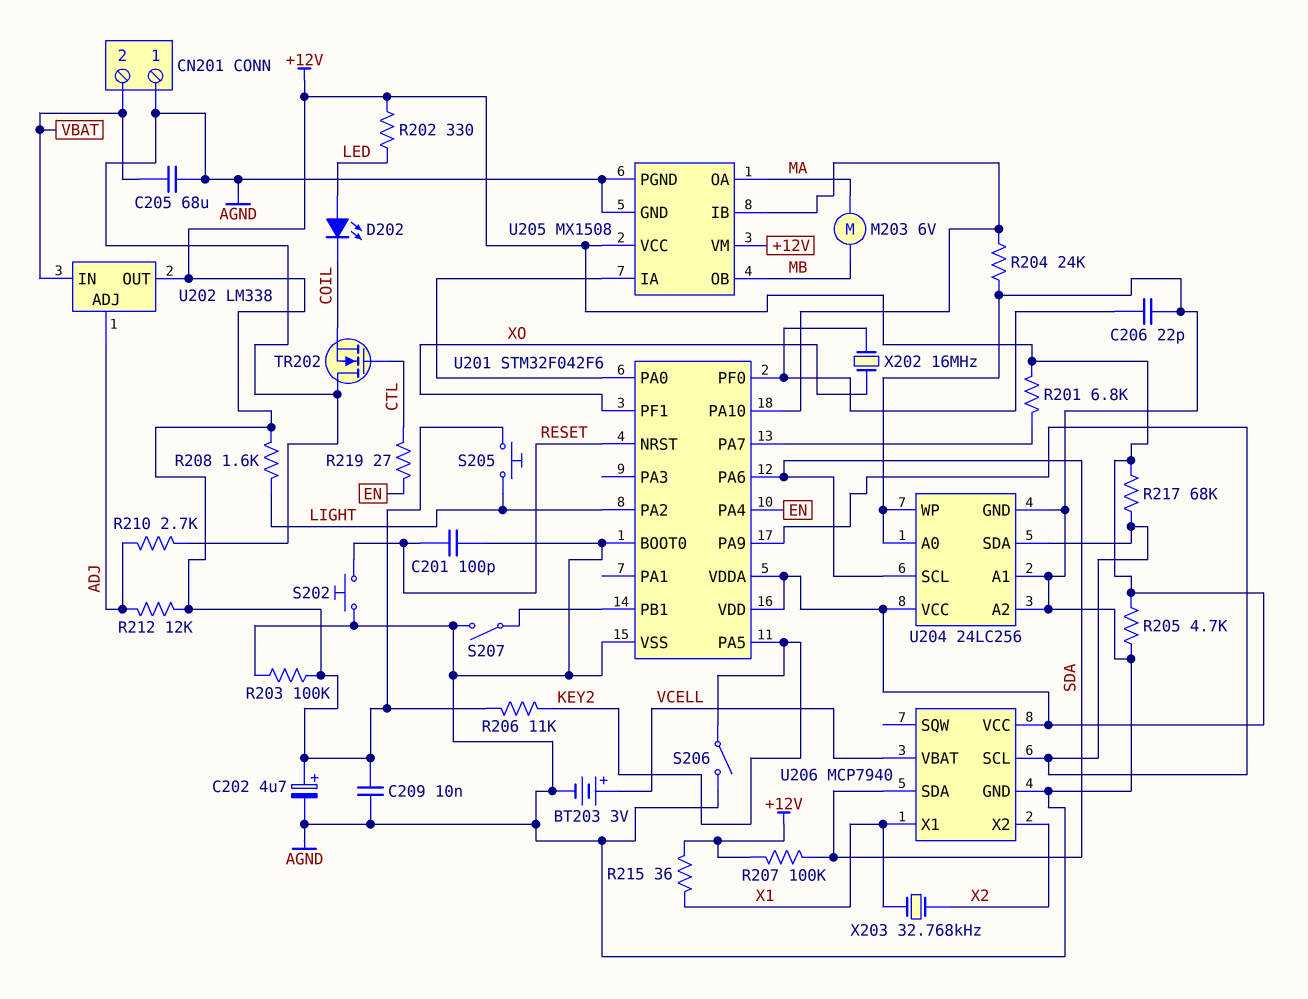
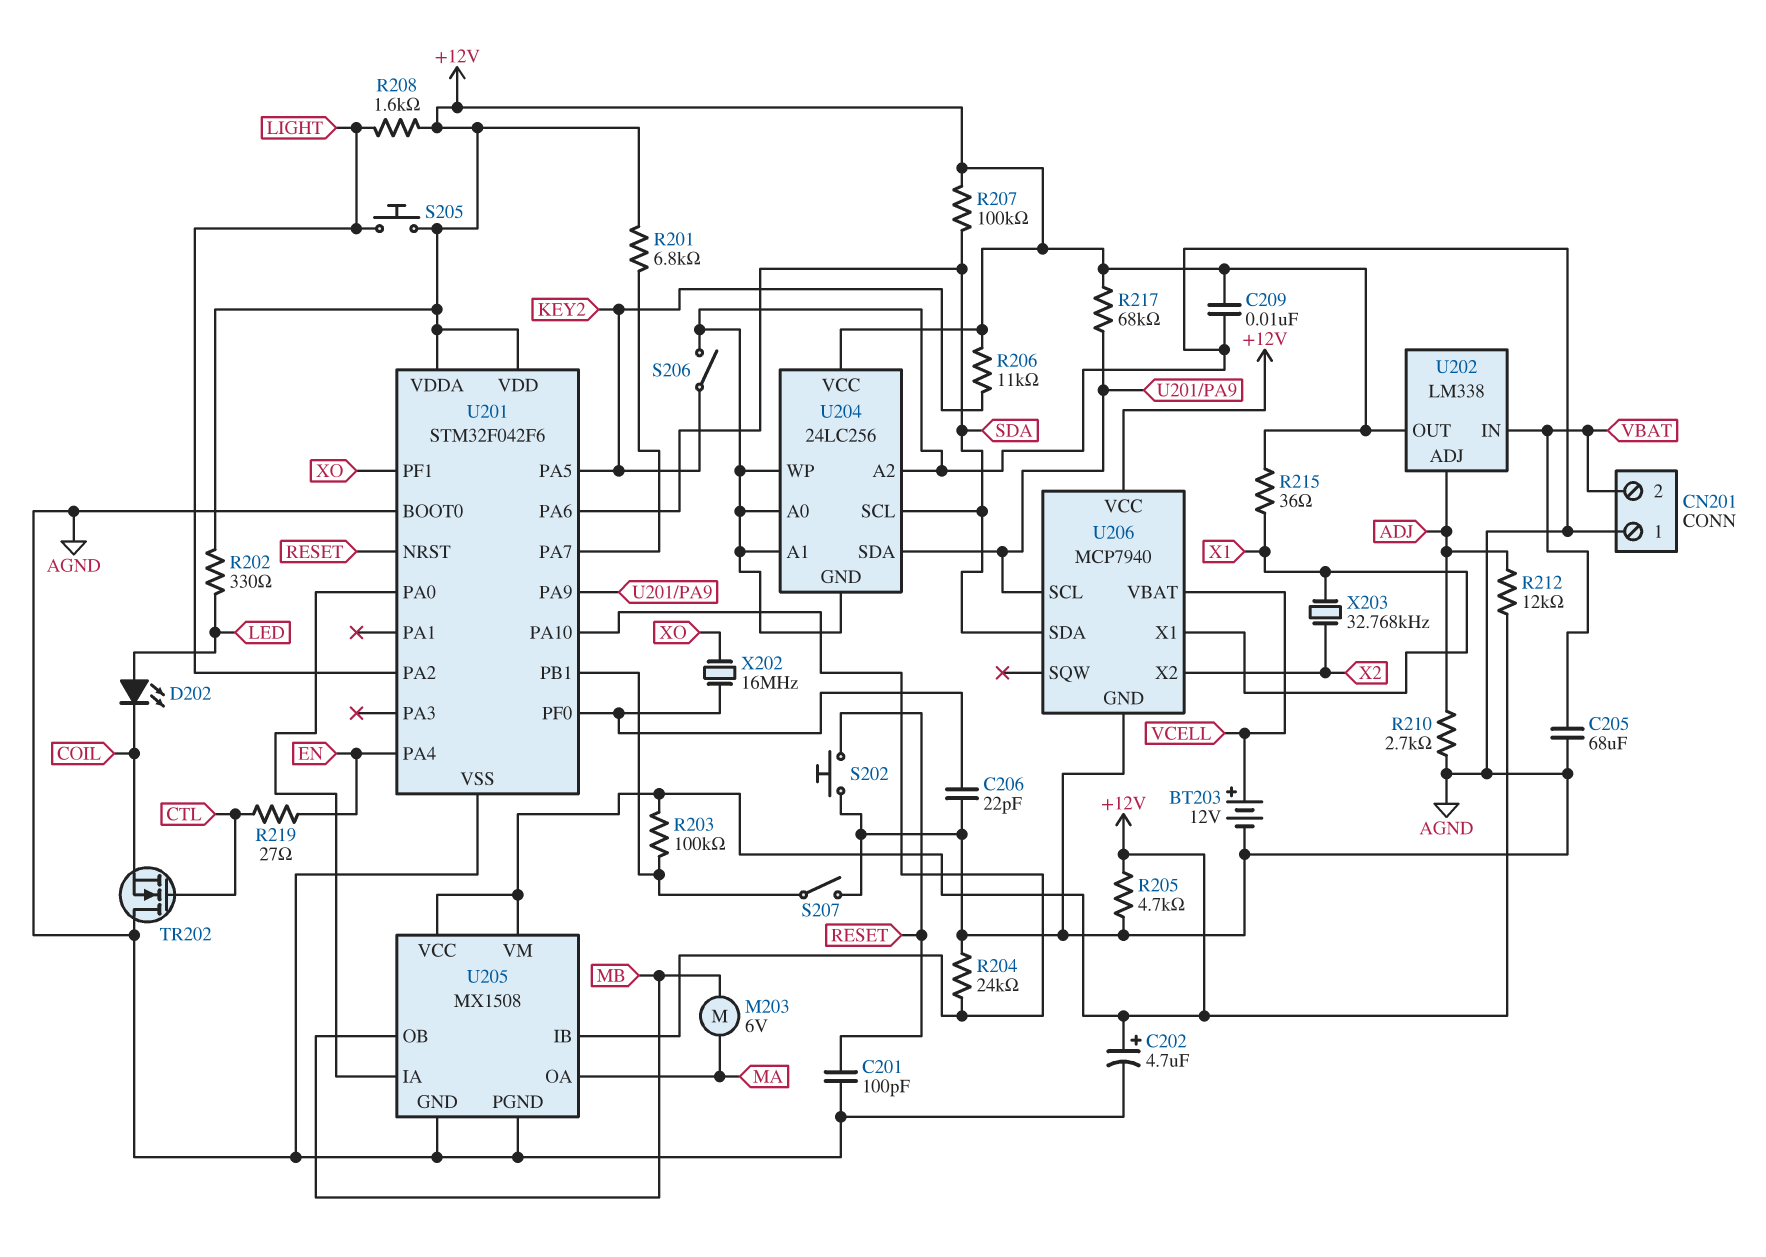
BT203: 3V (plus VCELL, minus AGND) -> 12V (plus VCELL, minus AGND)
R203: 100k (+12V, AGND) -> 100k (+12V, U201/PB1)

